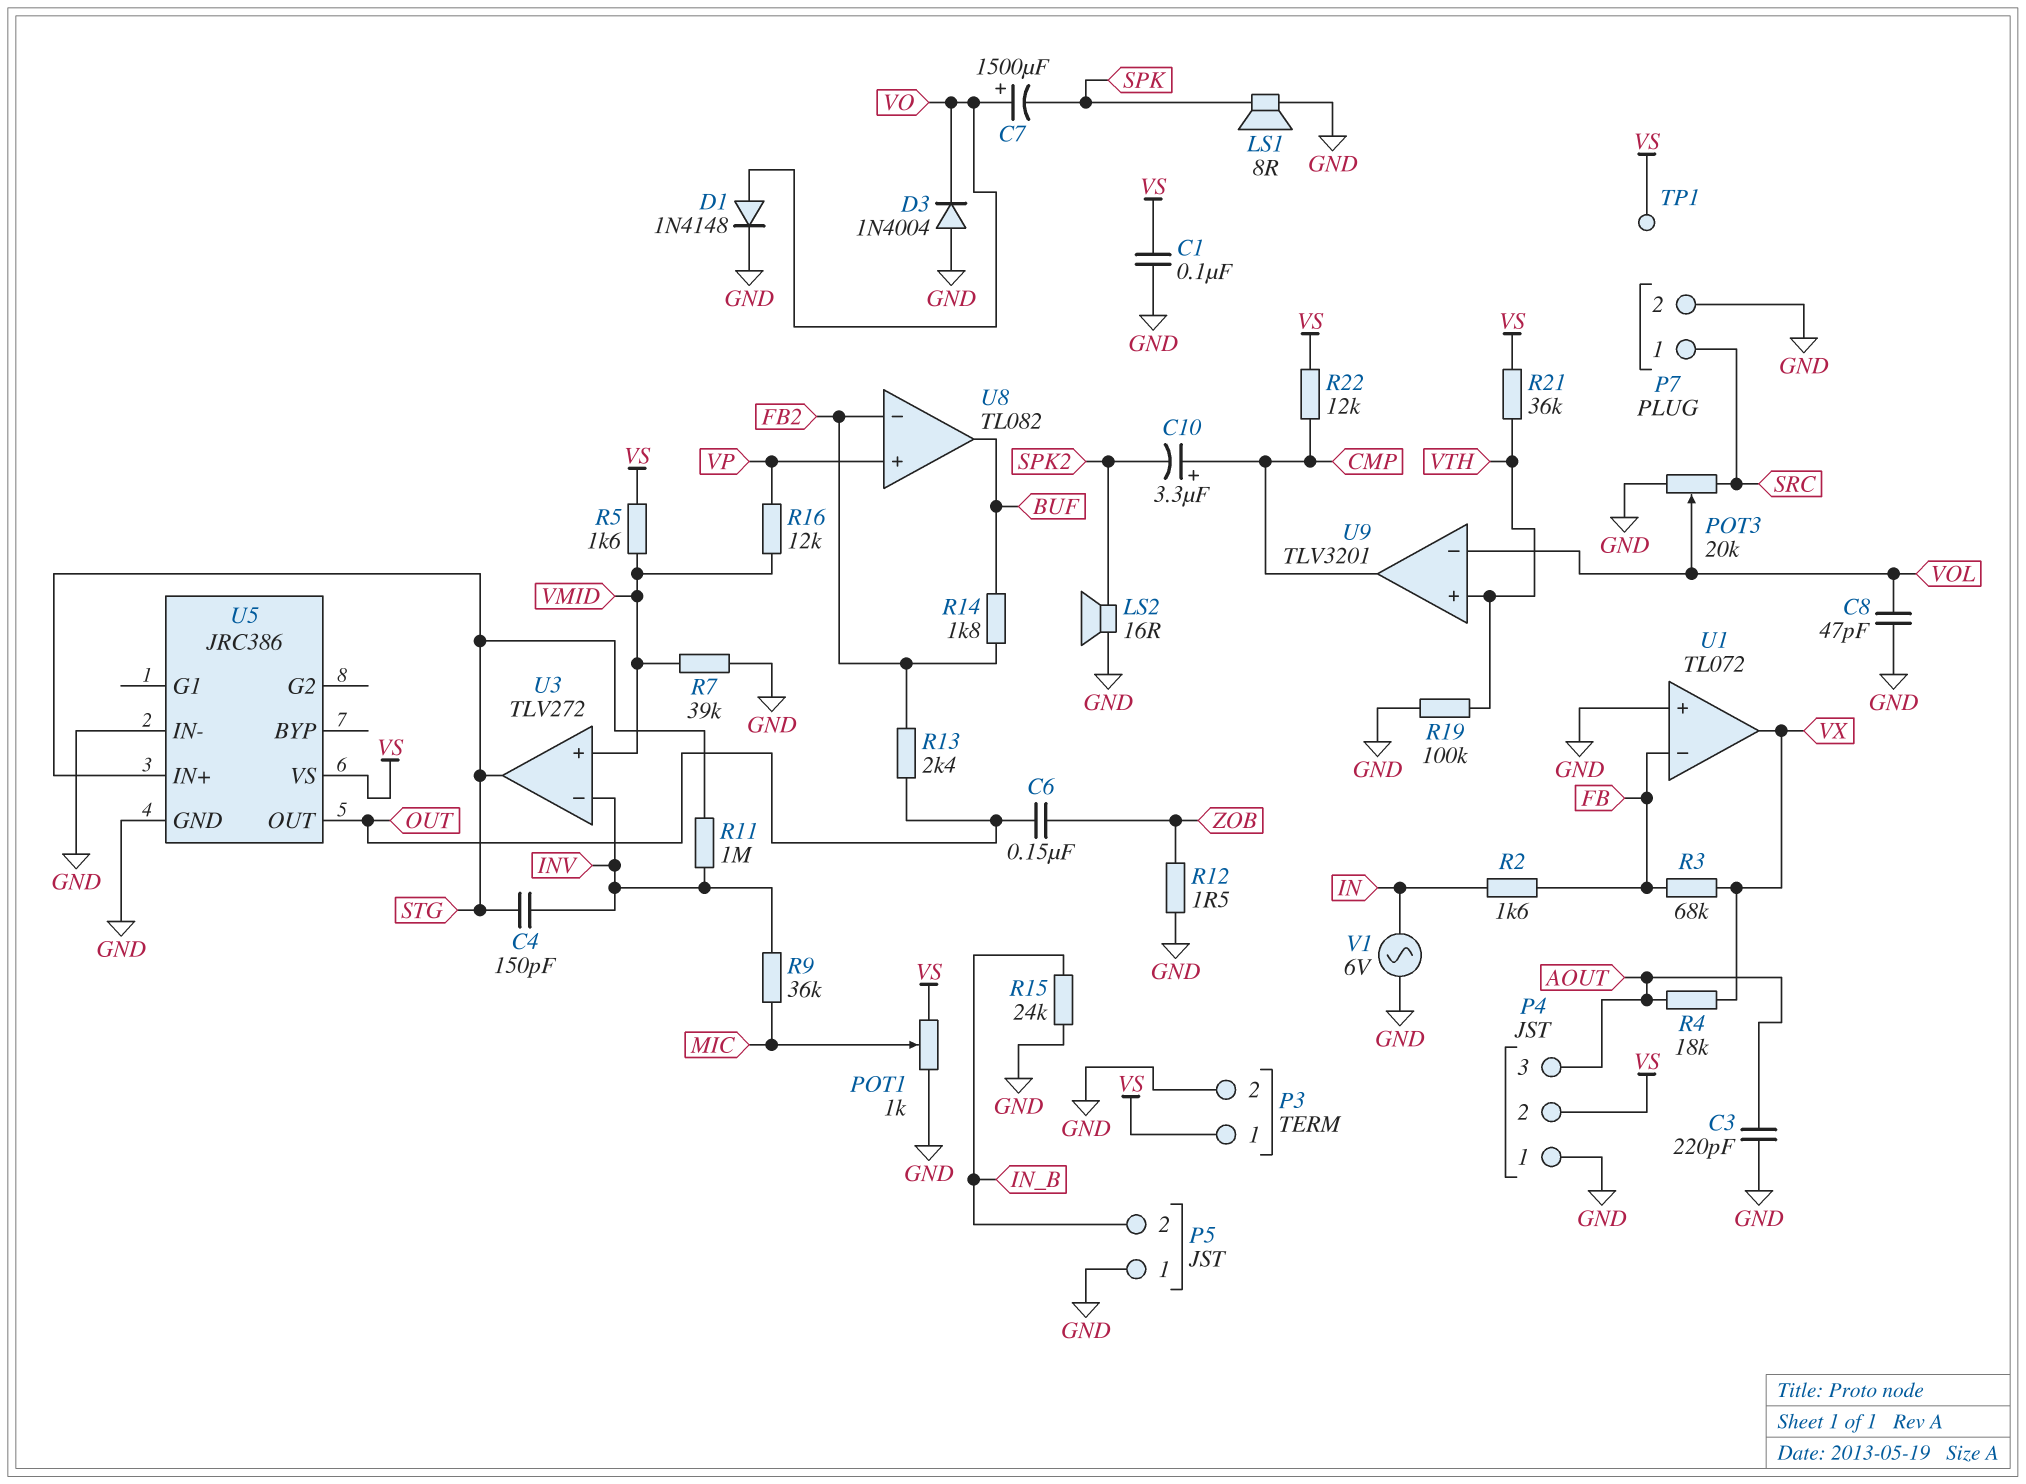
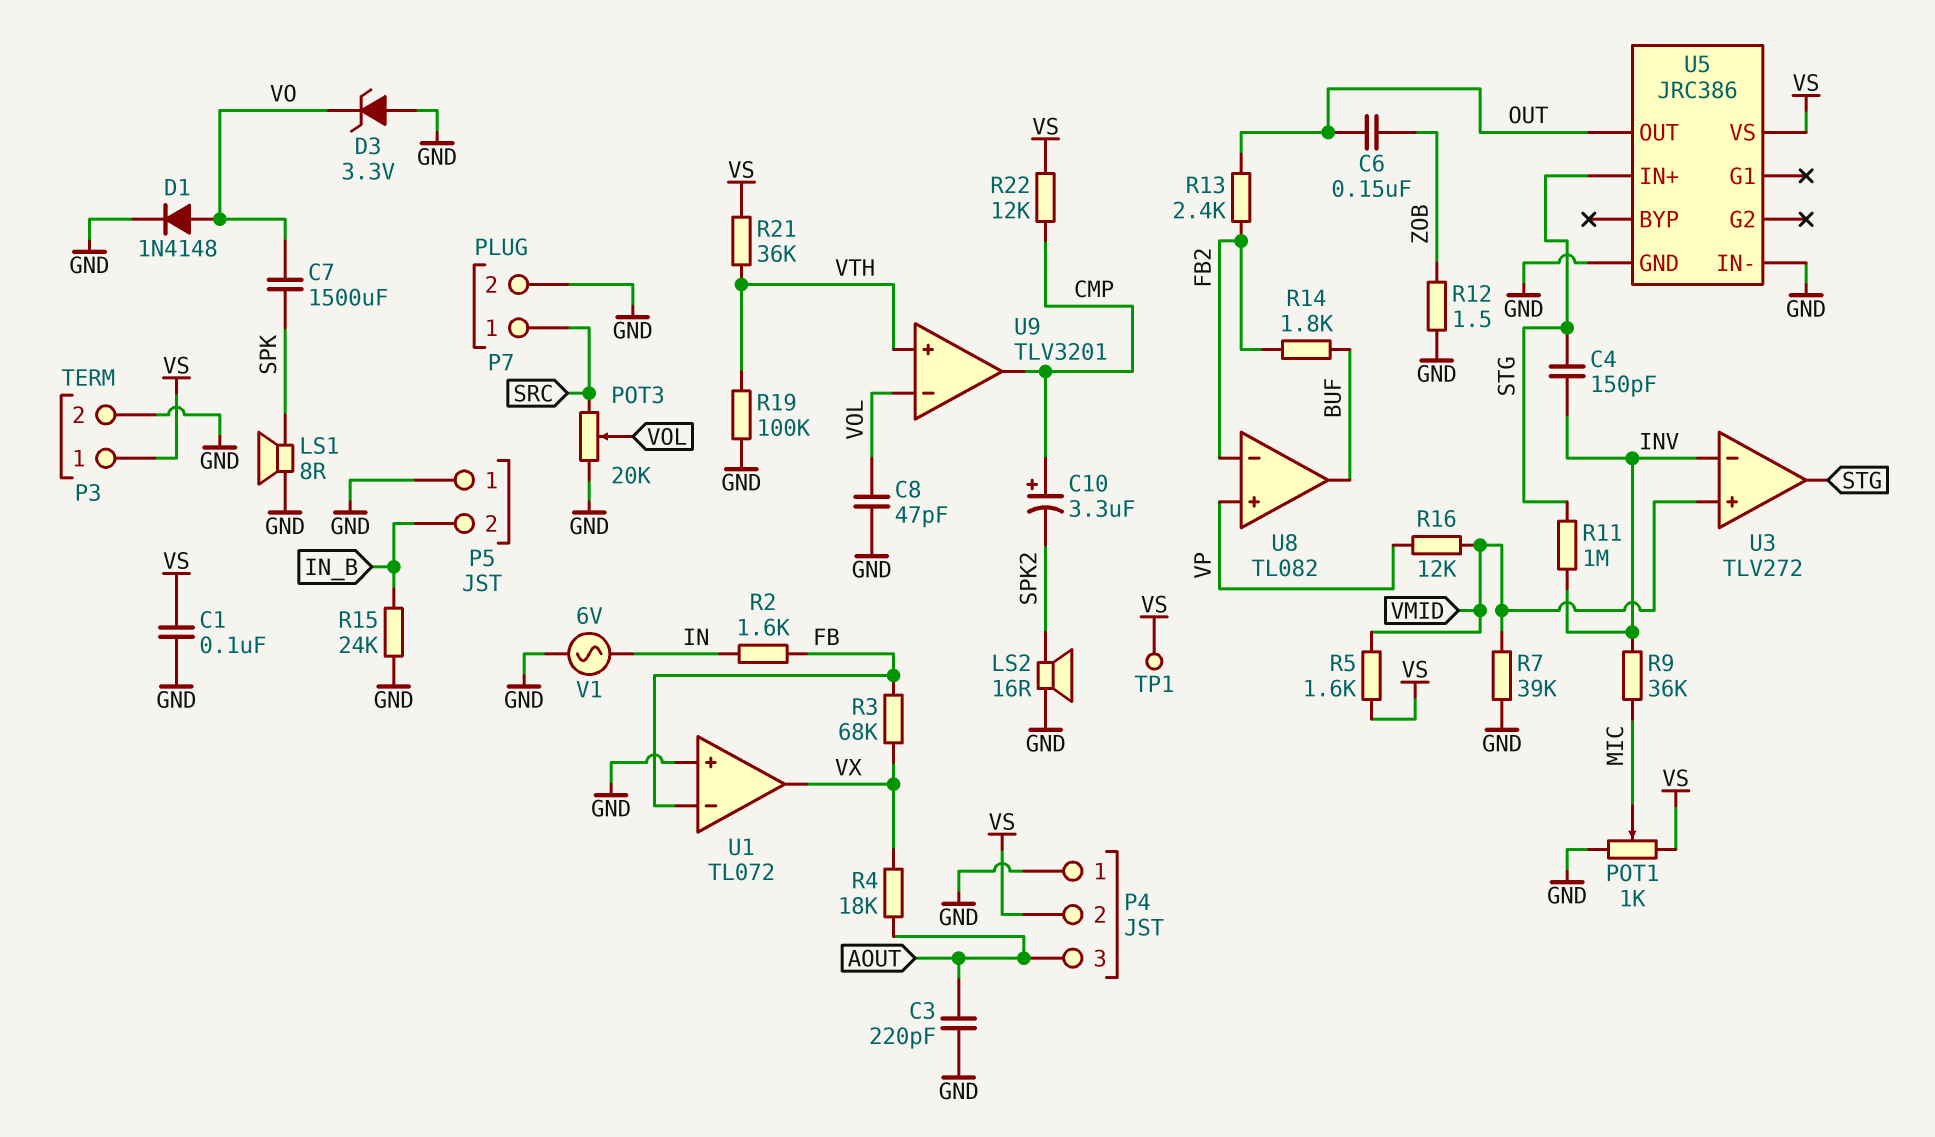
C7: 1500uF (plus VO, minus SPK) -> 1500uF (SPK, VO)
D3: diode 1N4004 (A GND, K VO) -> zener 3.3V (A GND, K VO)

